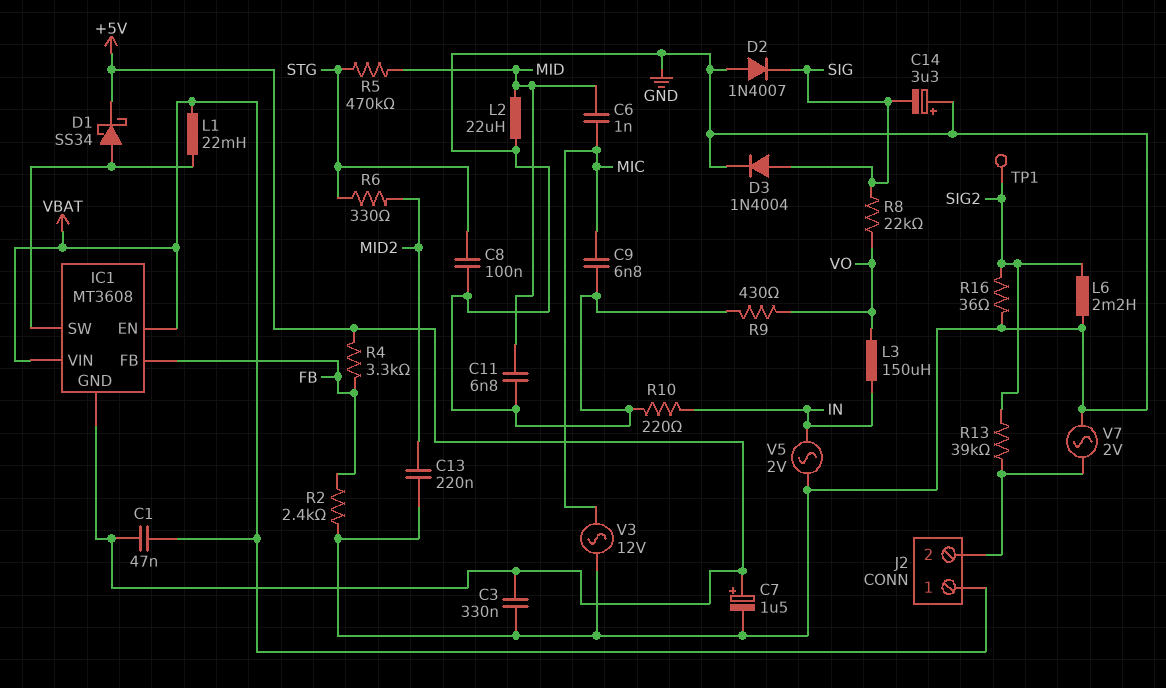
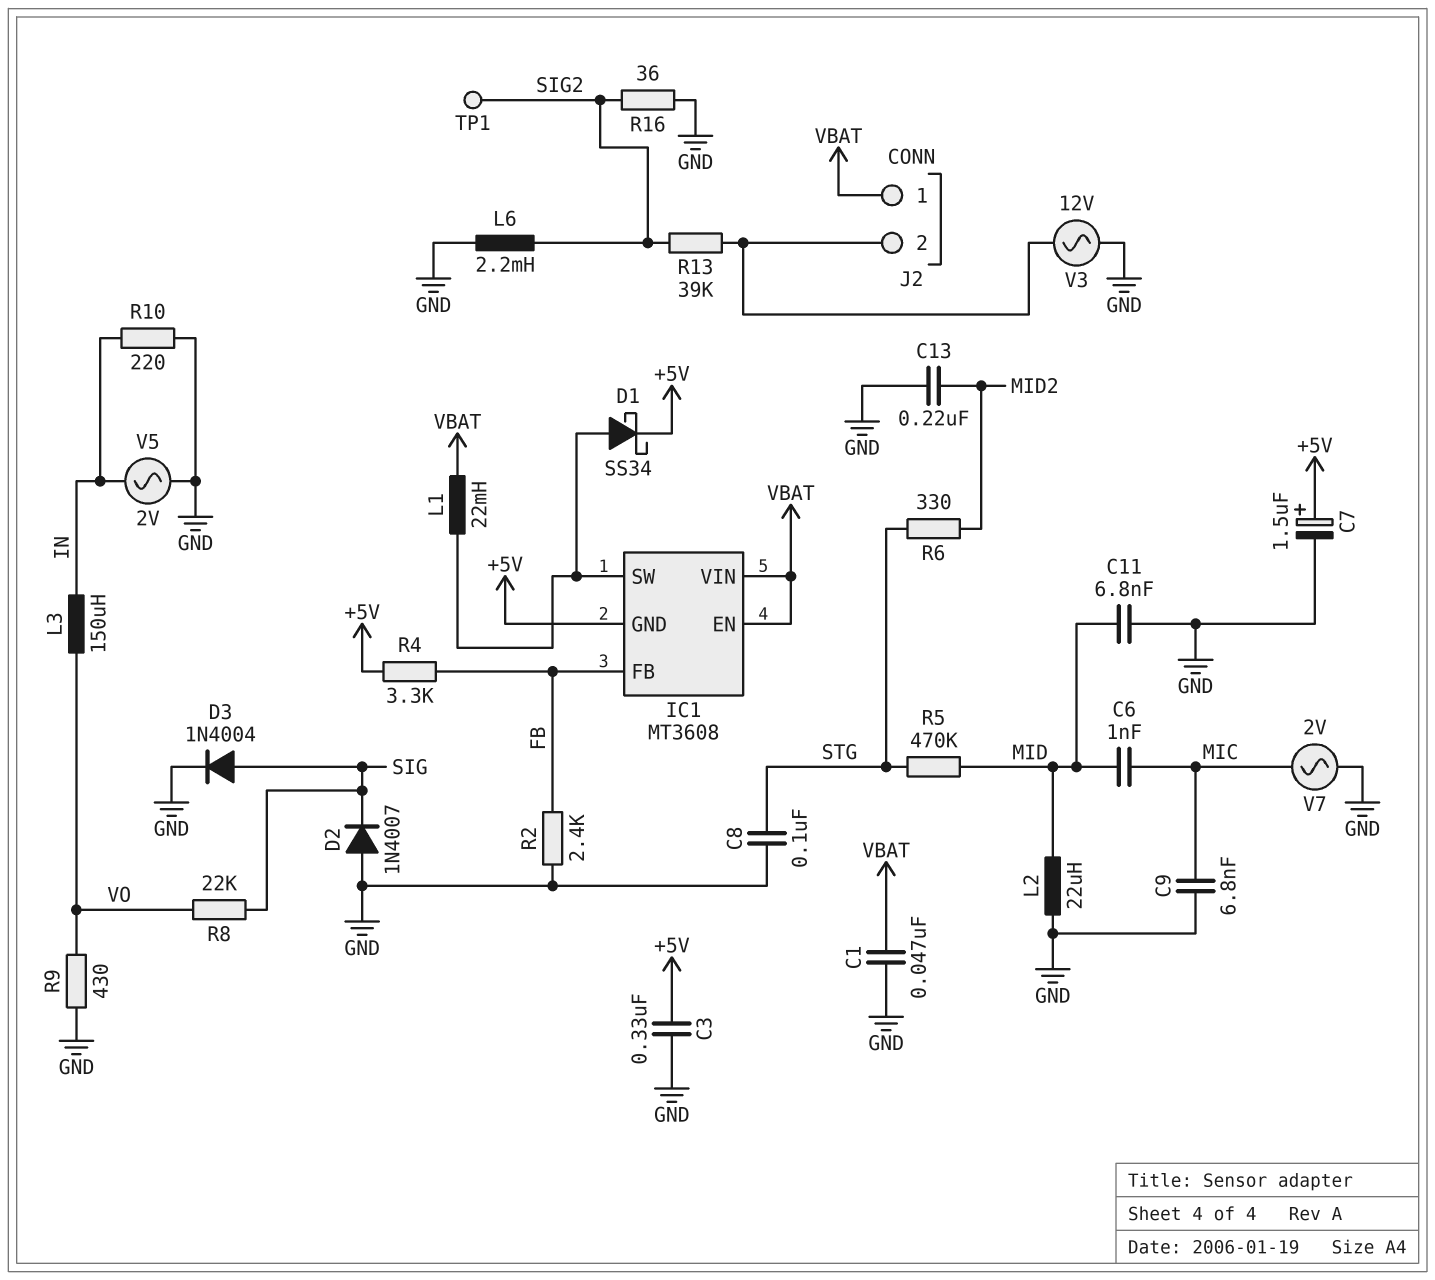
C1: 47nF (+5V, VBAT) -> 47nF (GND, VBAT)
C14: 3.3uF (plus GND, minus SIG) -> none
V3: AC 12V (GND, MIC) -> AC 12V (GND, J2/2)
V7: AC 2V (GND, J2/2) -> AC 2V (GND, MIC)

